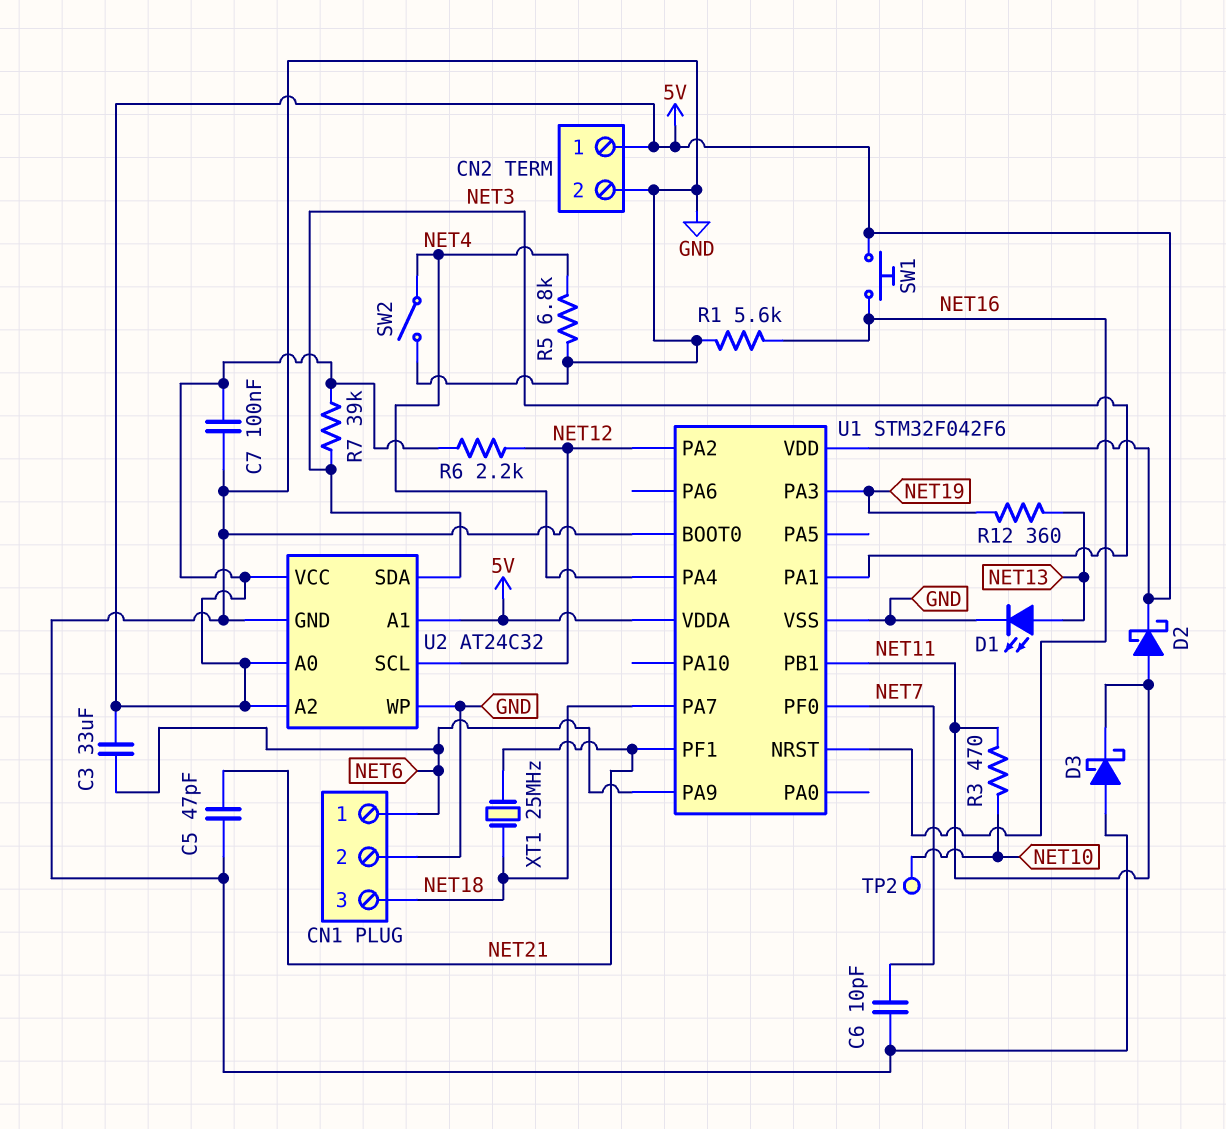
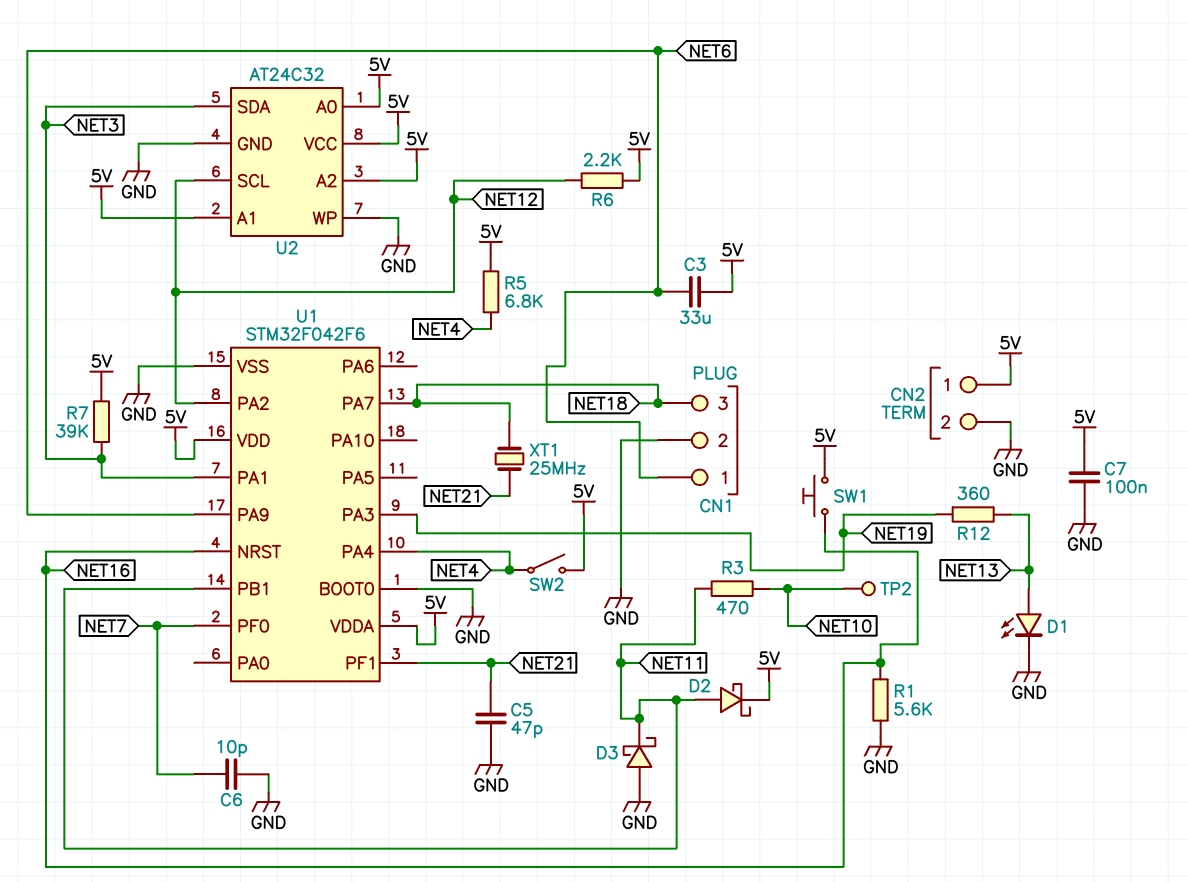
R5: 6.8k (GND, NET4) -> 6.8k (5V, NET4)
SW2: switch (GND, NET4) -> switch (5V, NET4)

